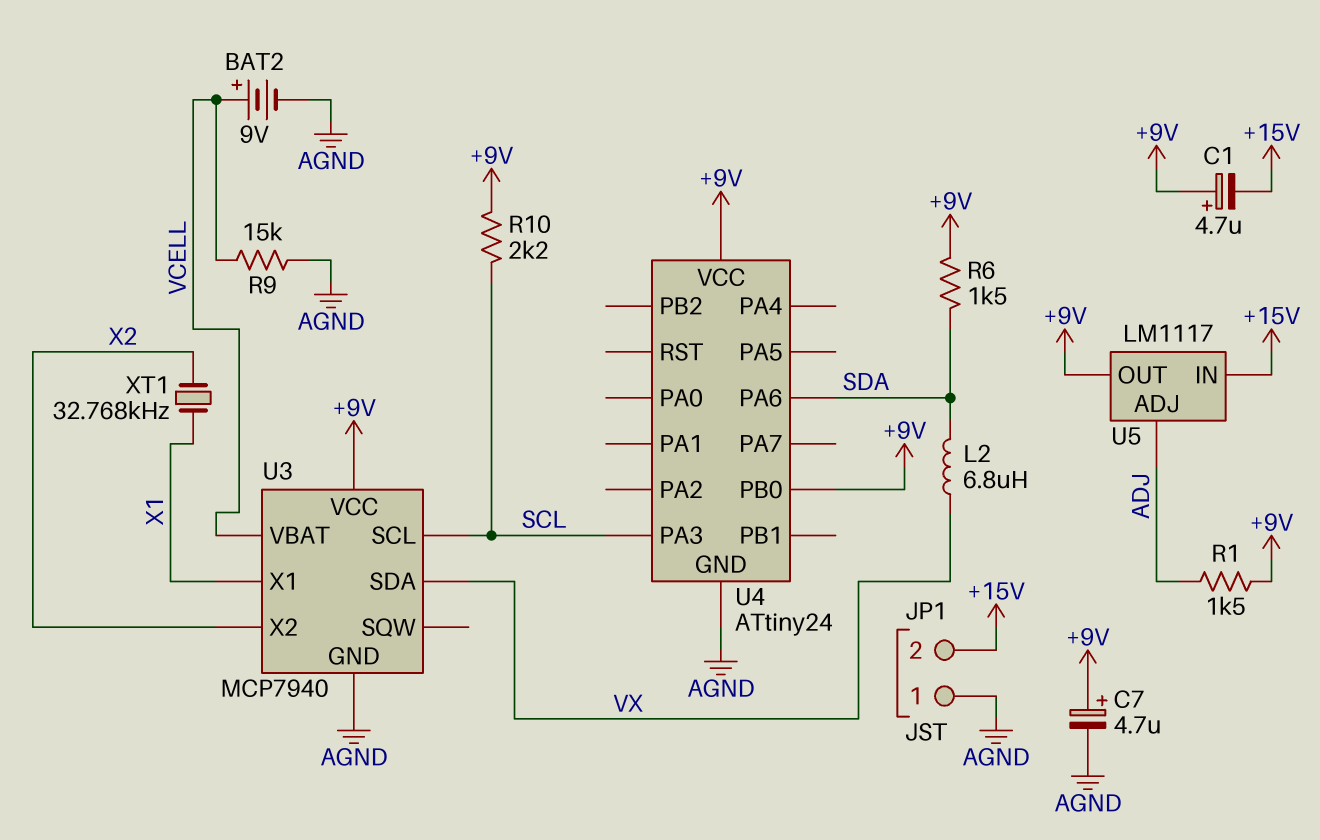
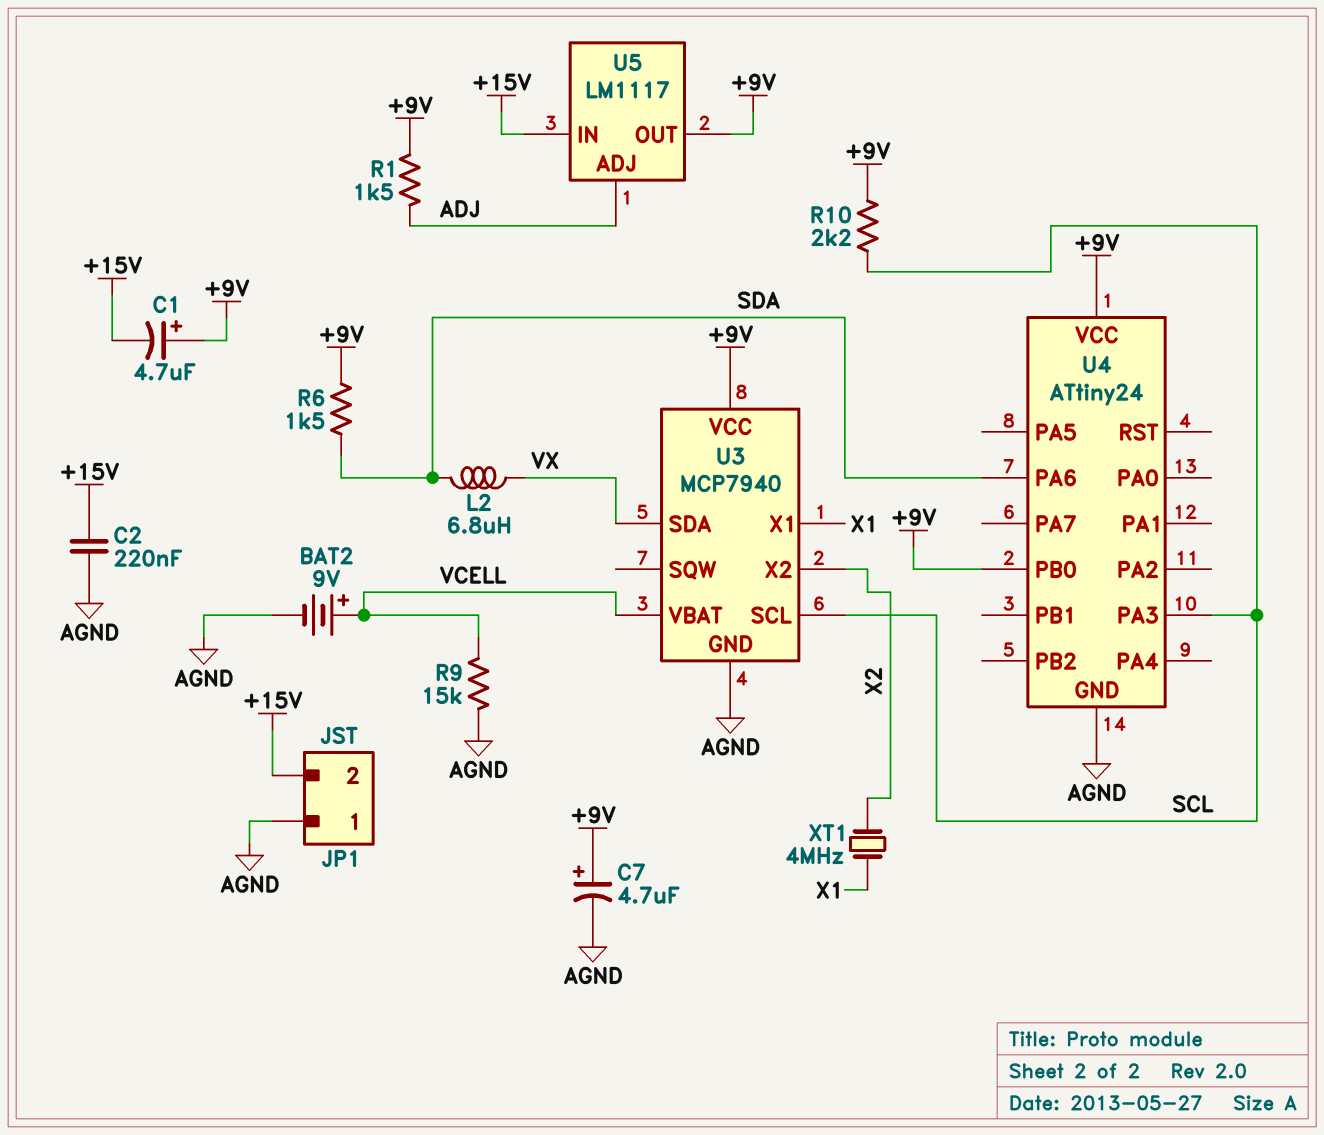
C2: none -> 220nF (+15V, AGND)
XT1: 32.768kHz (X1, X2) -> 4MHz (X1, X2)

